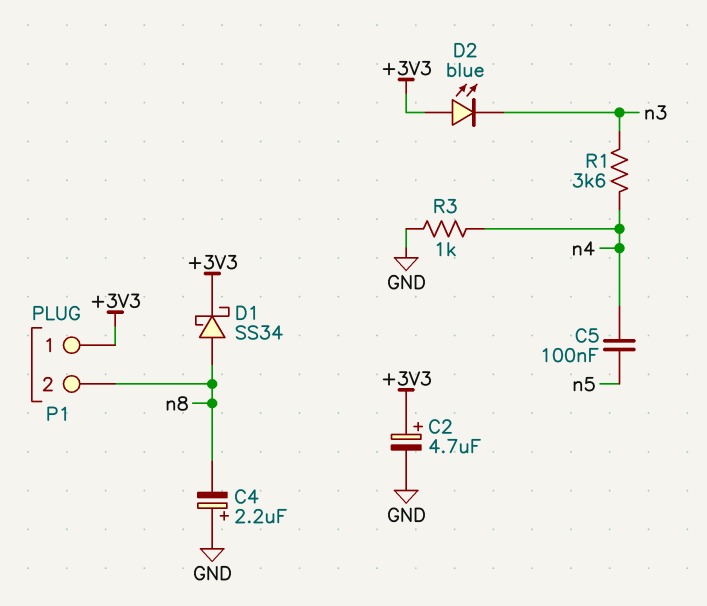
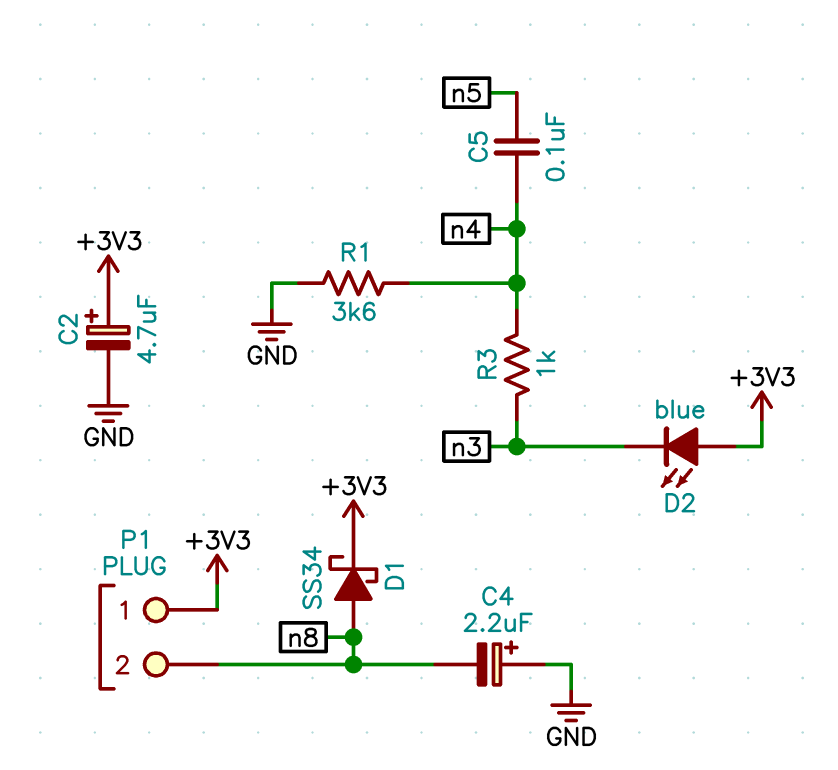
R1: 3.6k (n3, n4) -> 3.6k (GND, n4)
R3: 1k (GND, n4) -> 1k (n3, n4)

